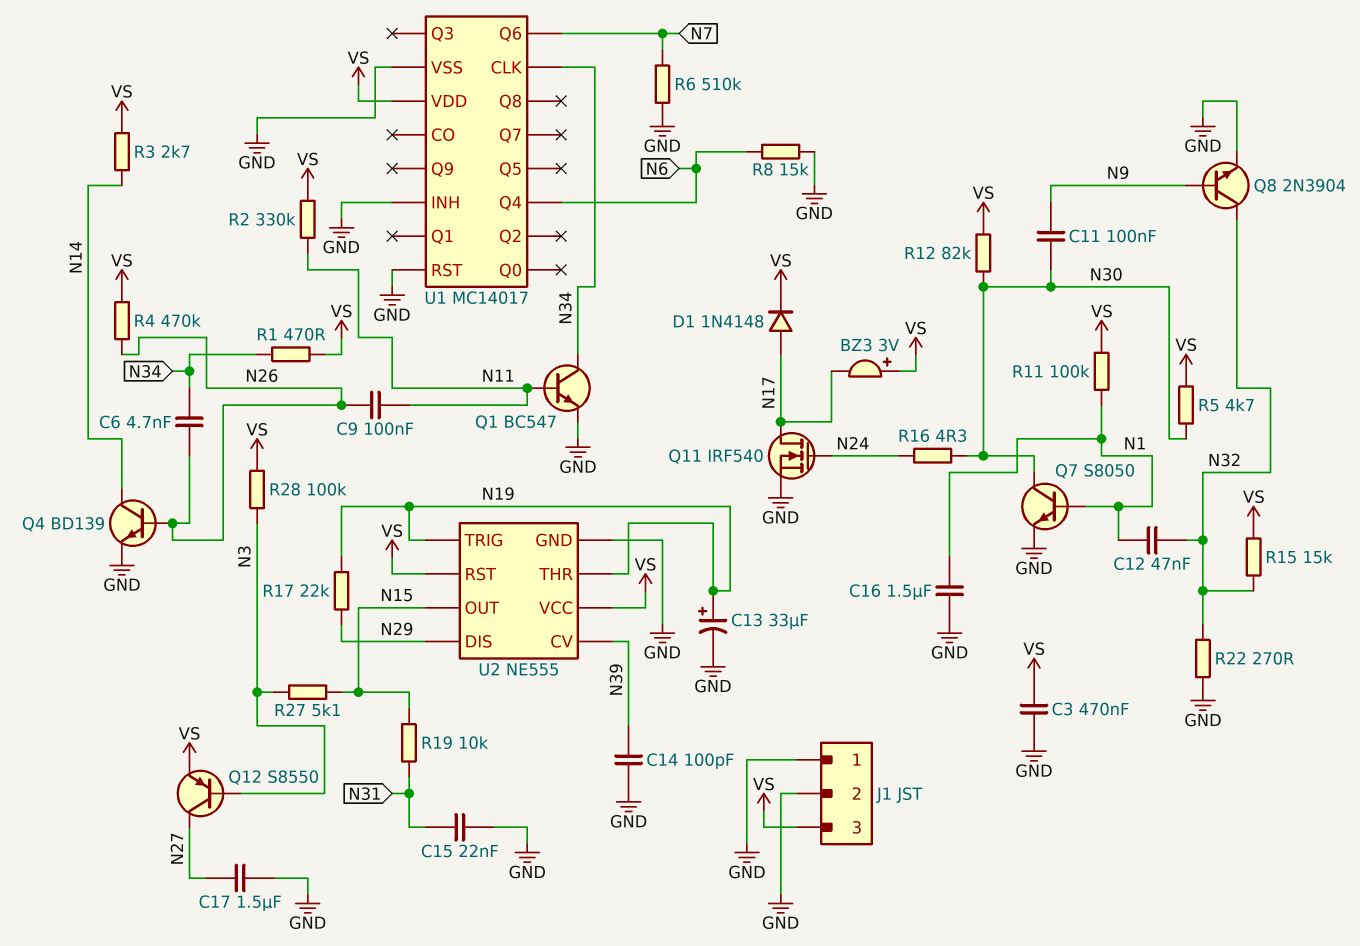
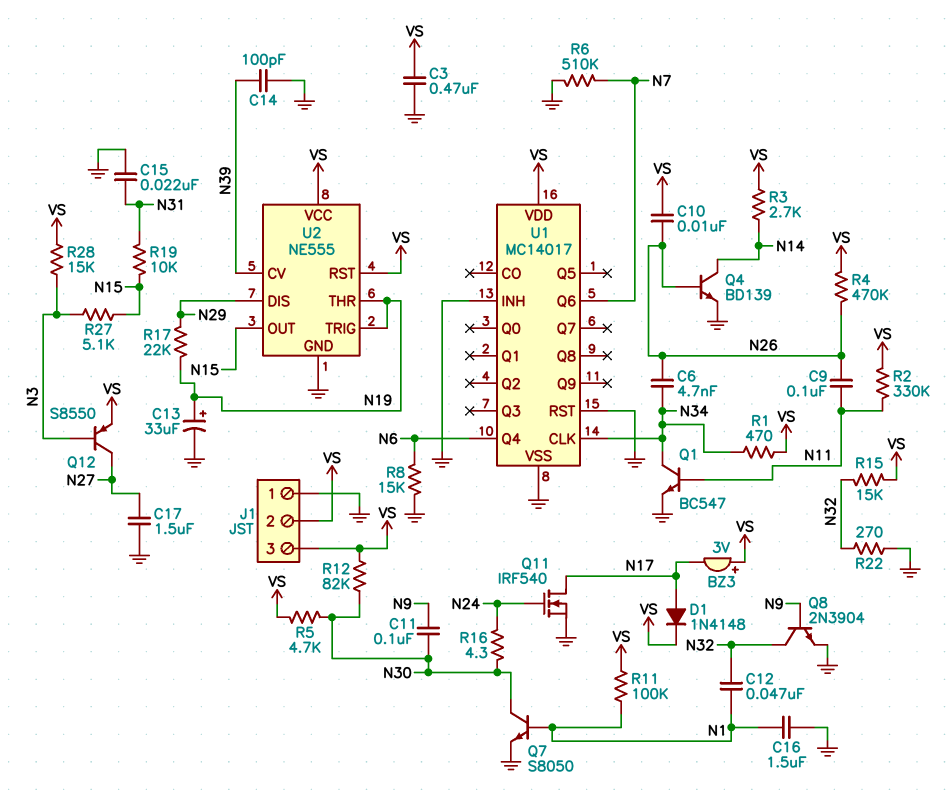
C10: none -> 10nF (N26, VS)
J1 pin 2: GND -> VS
R28: 100k (N3, VS) -> 15k (N3, VS)

